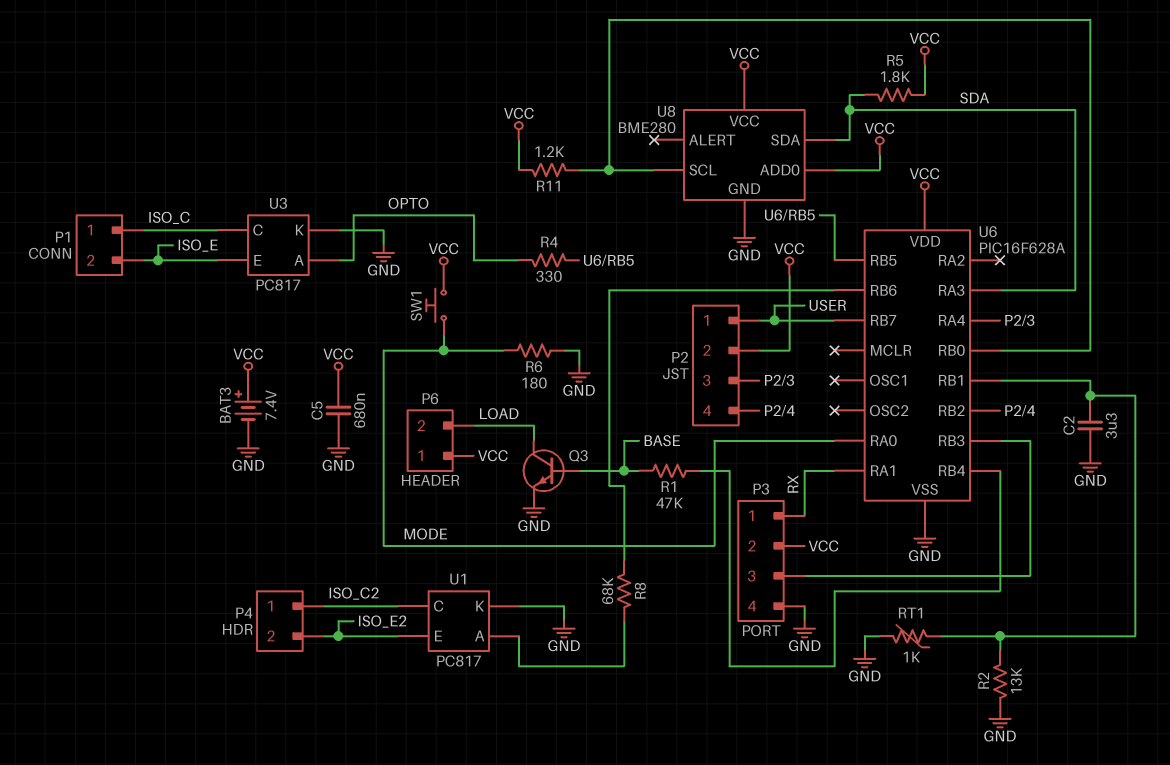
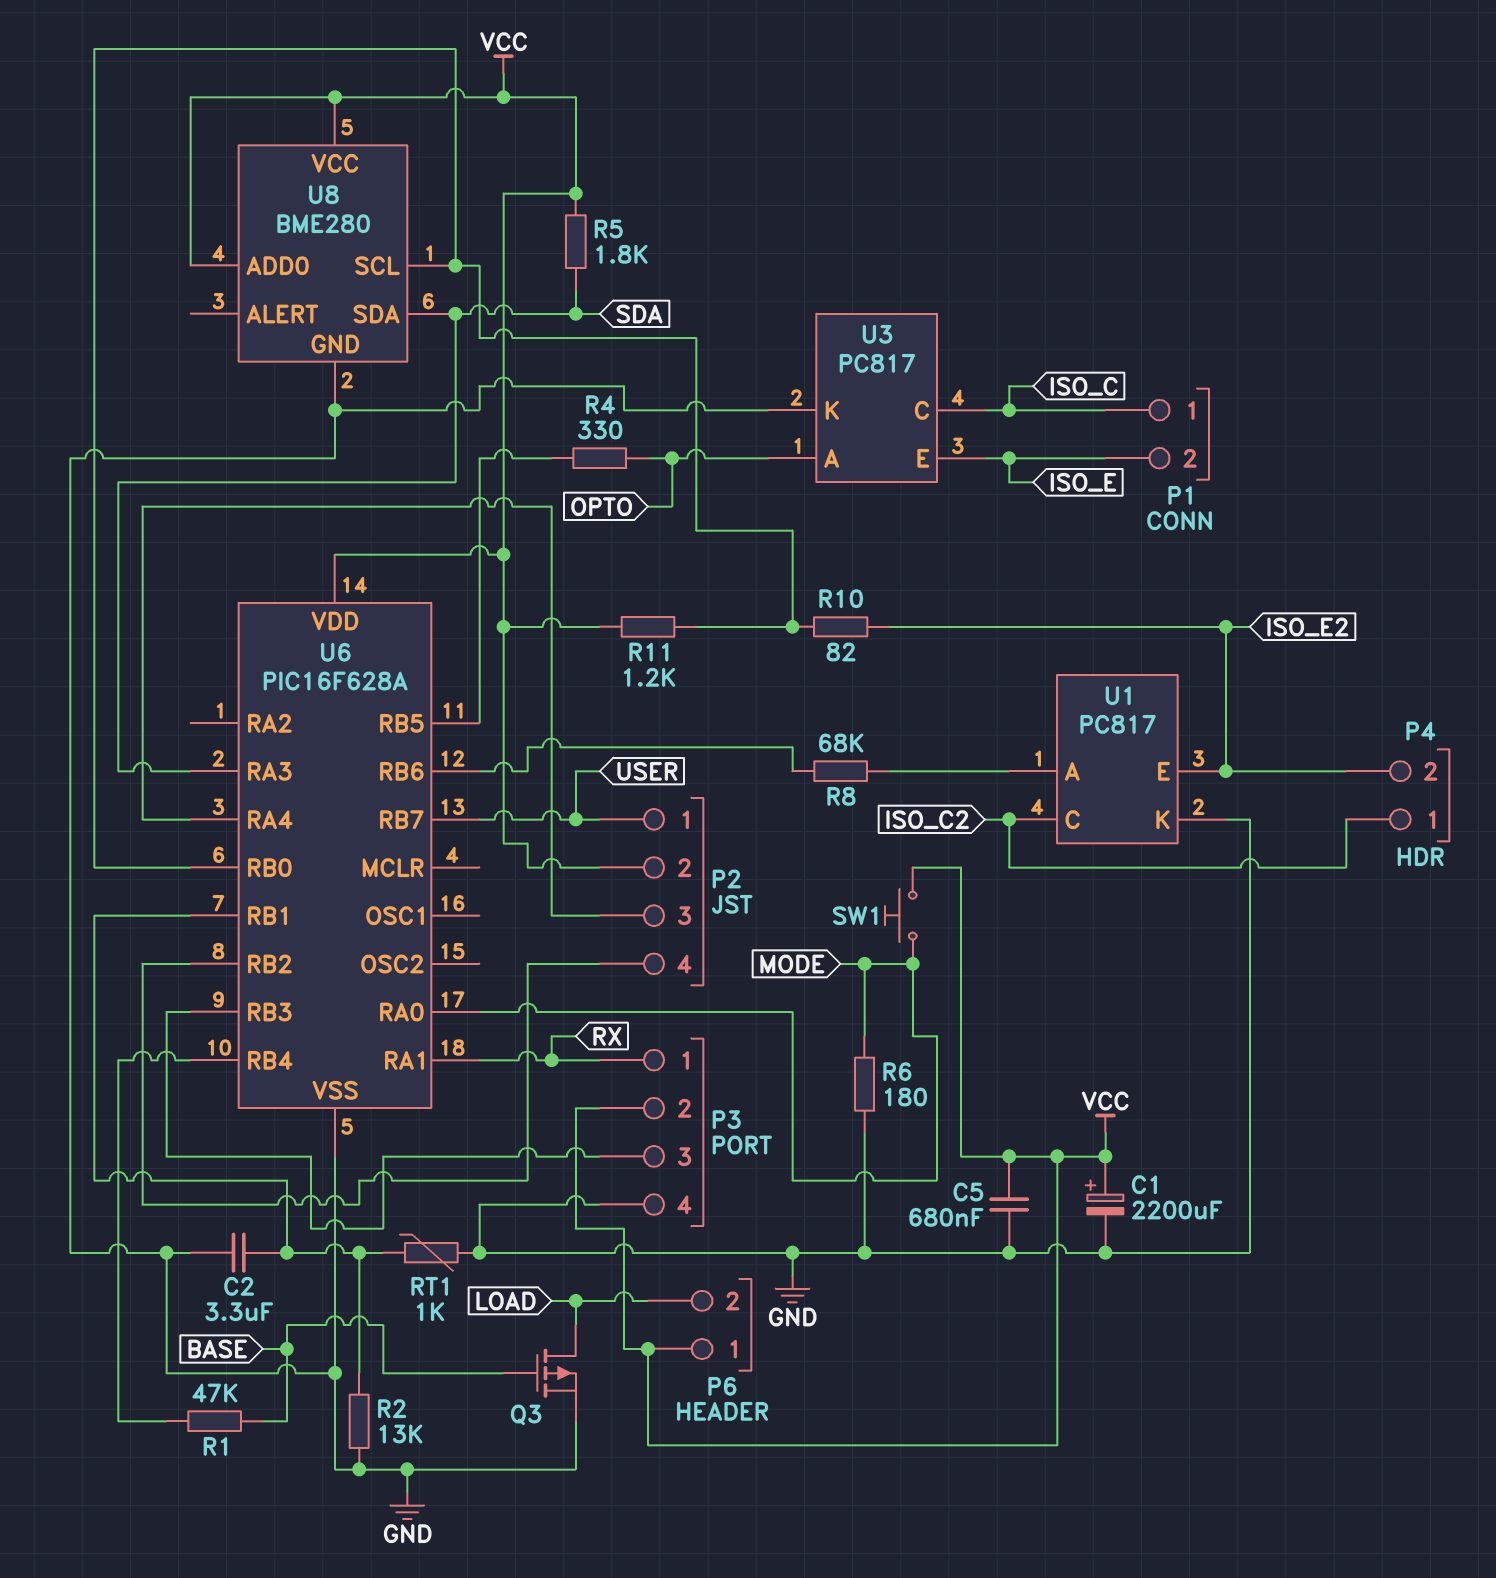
BAT3: 7.4V (plus VCC, minus GND) -> none
C1: none -> 2200uF (plus VCC, minus GND)
Q3: NPN (B BASE, C LOAD, E GND) -> PMOS (G BASE, D LOAD, S GND)
R10: none -> 82 (ISO_E2, U6/RB0)

